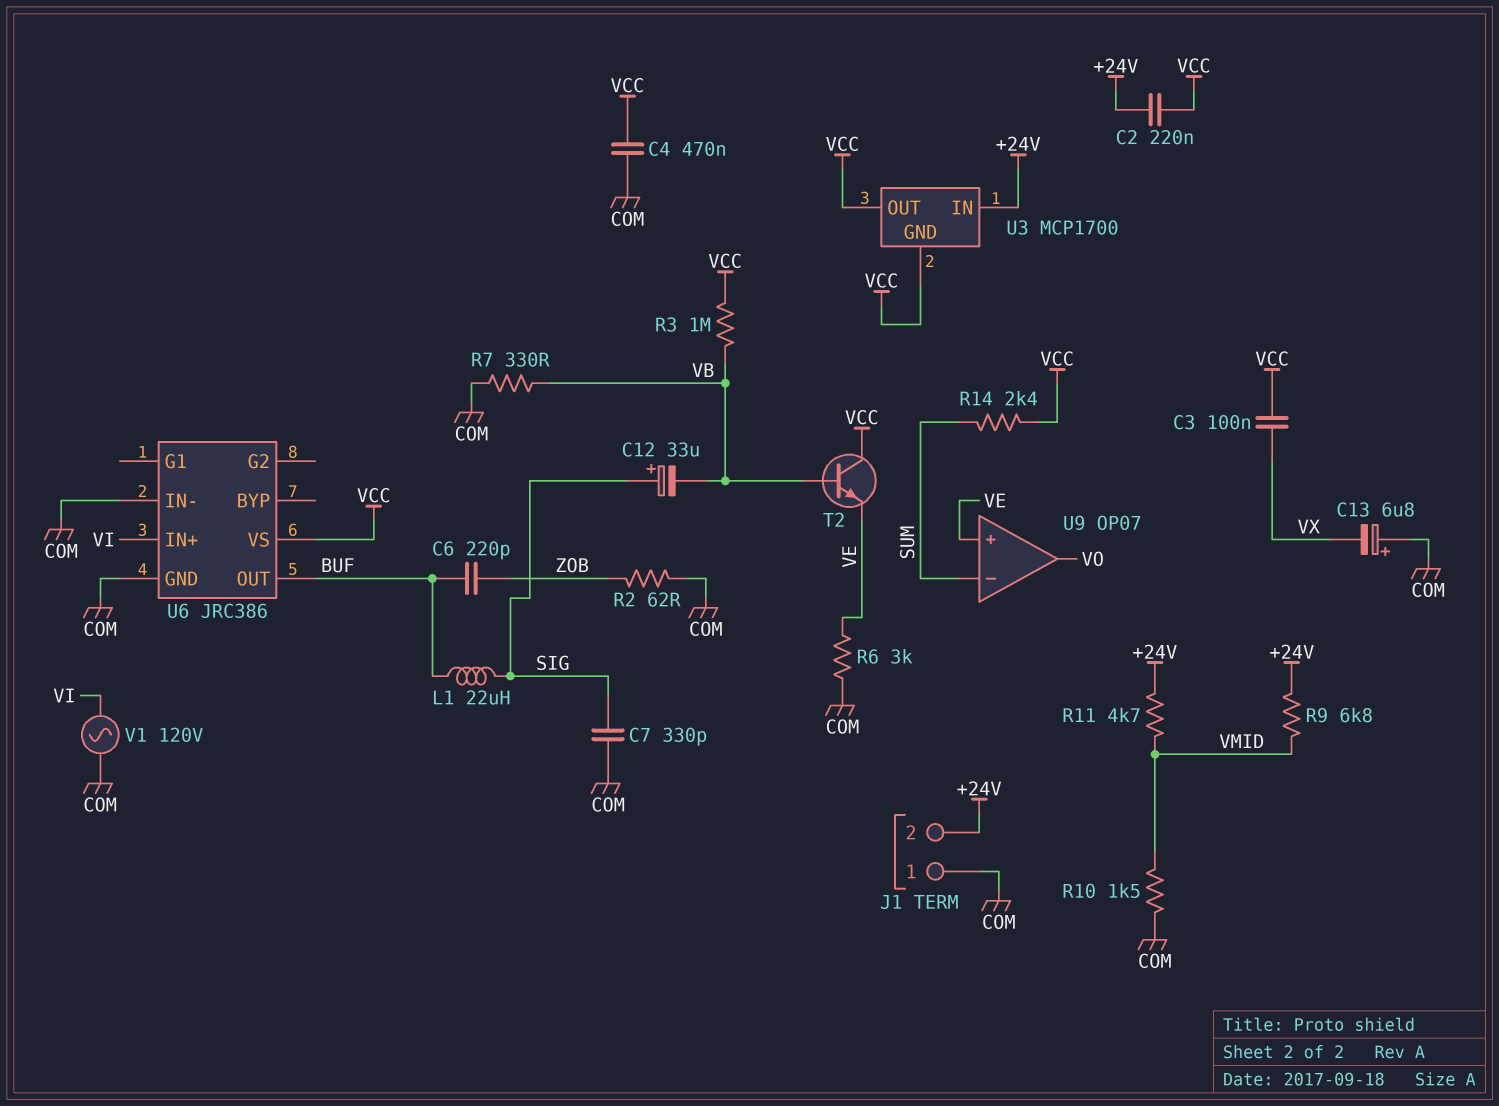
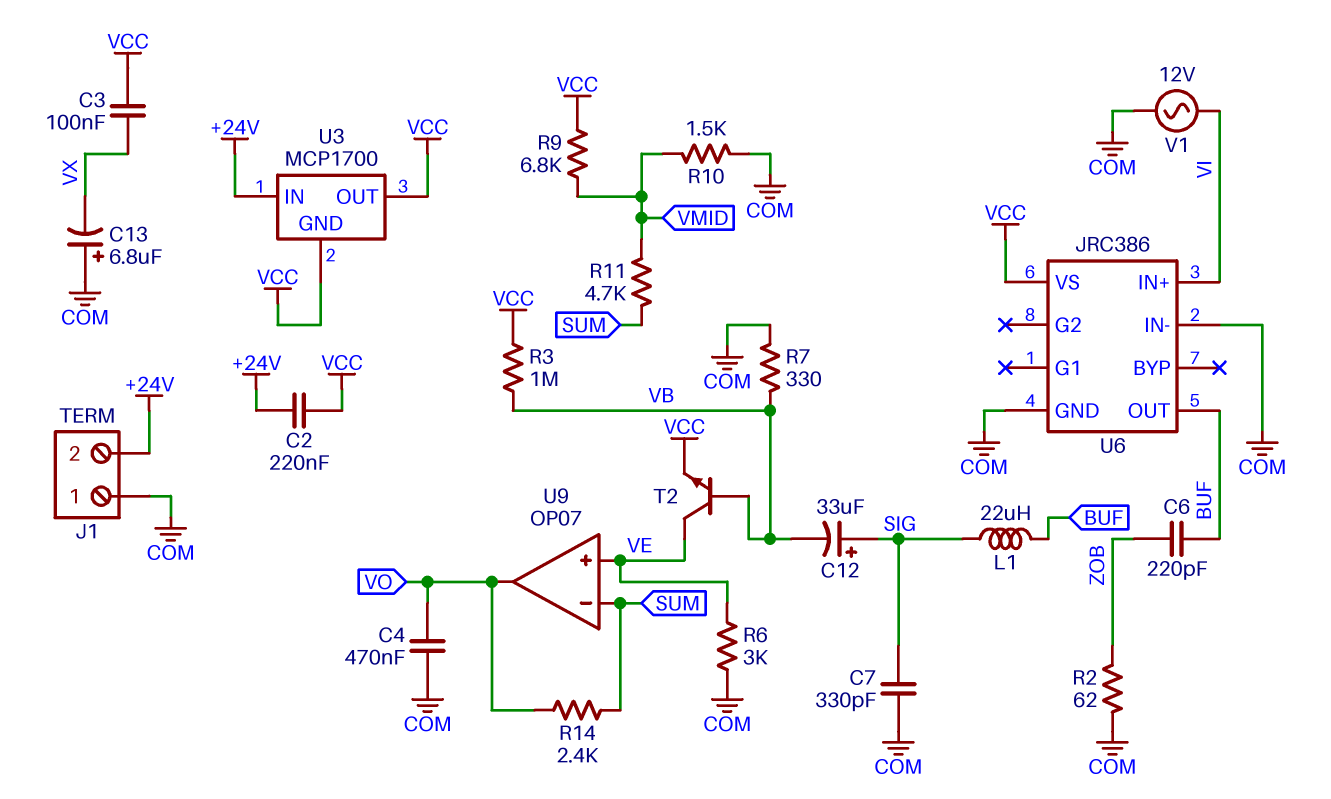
C4: 470nF (COM, VCC) -> 470nF (COM, VO)
R9: 6.8k (+24V, VMID) -> 6.8k (VCC, VMID)
R11: 4.7k (+24V, VMID) -> 4.7k (SUM, VMID)
R14: 2.4k (SUM, VCC) -> 2.4k (SUM, VO)
T2: NPN (B VB, C VCC, E VE) -> NPN (B VB, C VE, E VCC)
V1: AC 120V (COM, VI) -> AC 12V (COM, VI)

